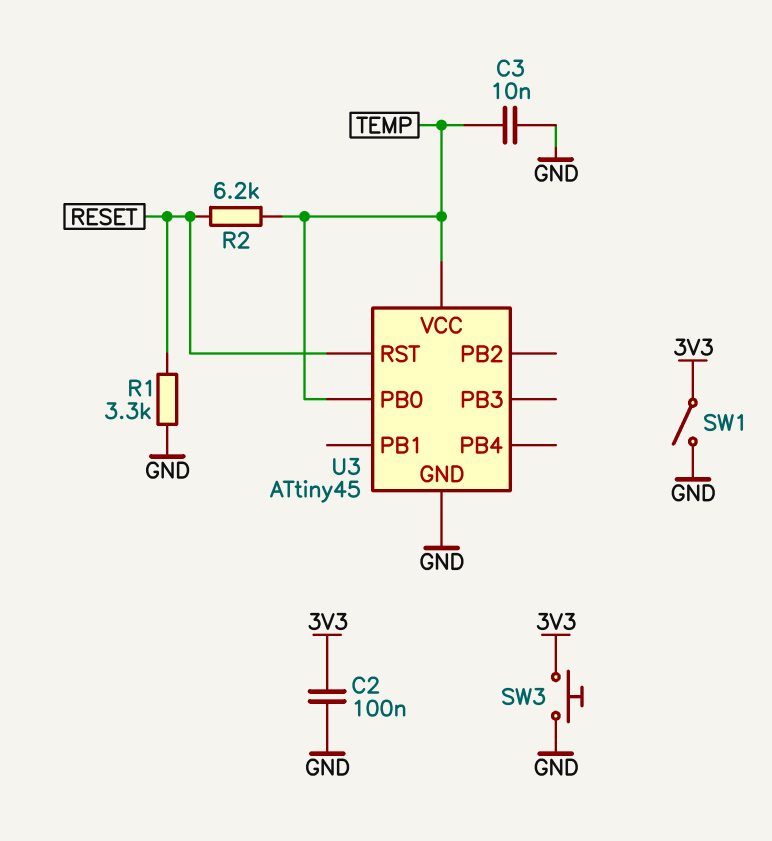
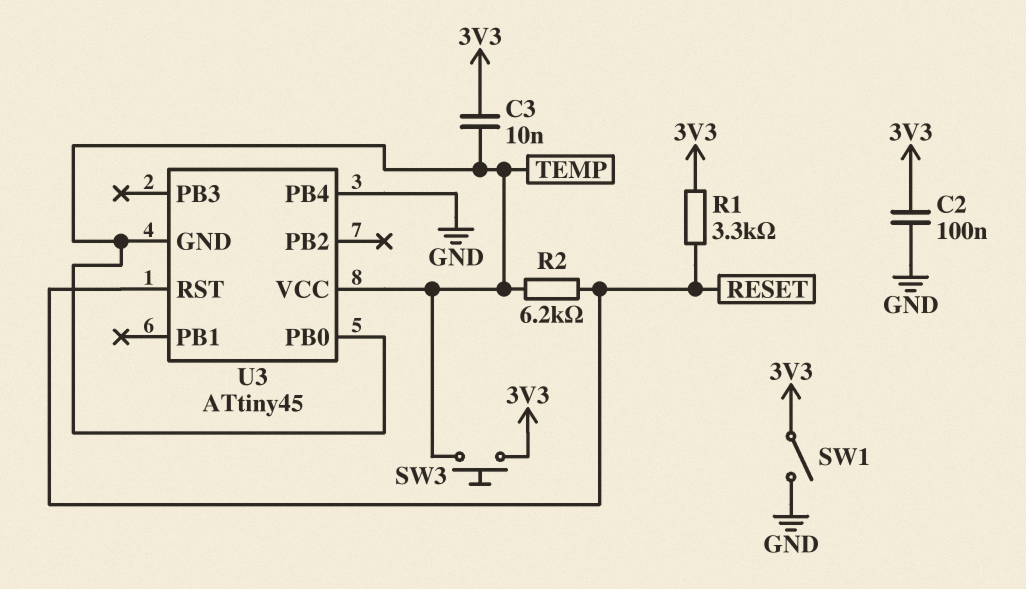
C3: 10nF (GND, TEMP) -> 10nF (3V3, TEMP)
R1: 3.3k (GND, RESET) -> 3.3k (3V3, RESET)
SW3: button (3V3, GND) -> button (3V3, TEMP)
U3 pin GND: GND -> TEMP
U3 pin PB4: none -> GND

